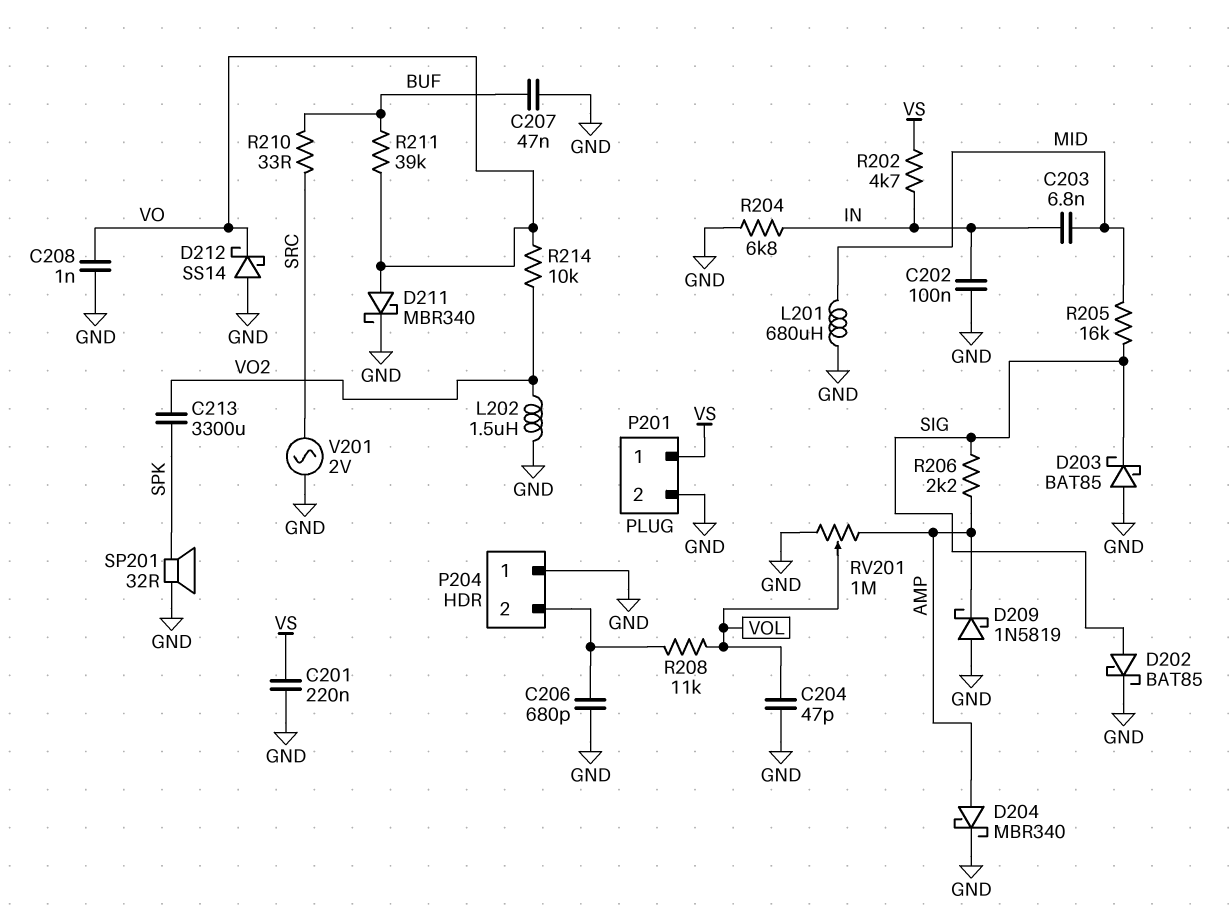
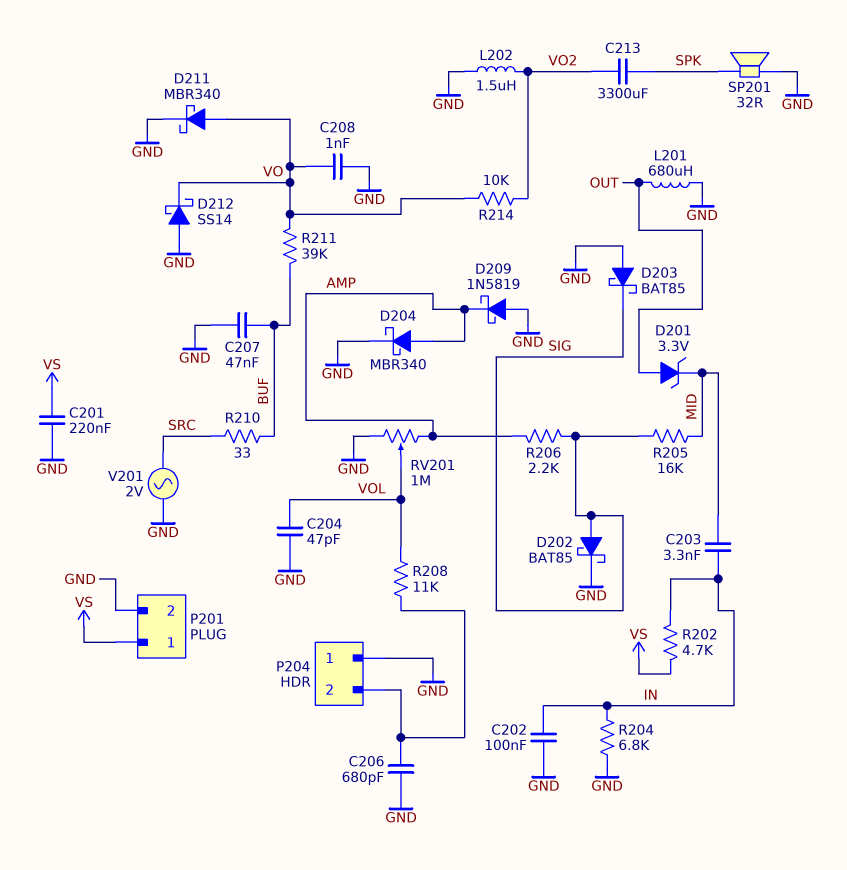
C203: 6.8nF (IN, MID) -> 3.3nF (IN, MID)
D201: none -> zener 3.3V (A OUT, K MID)
L201: 680uH (GND, MID) -> 680uH (GND, OUT)

